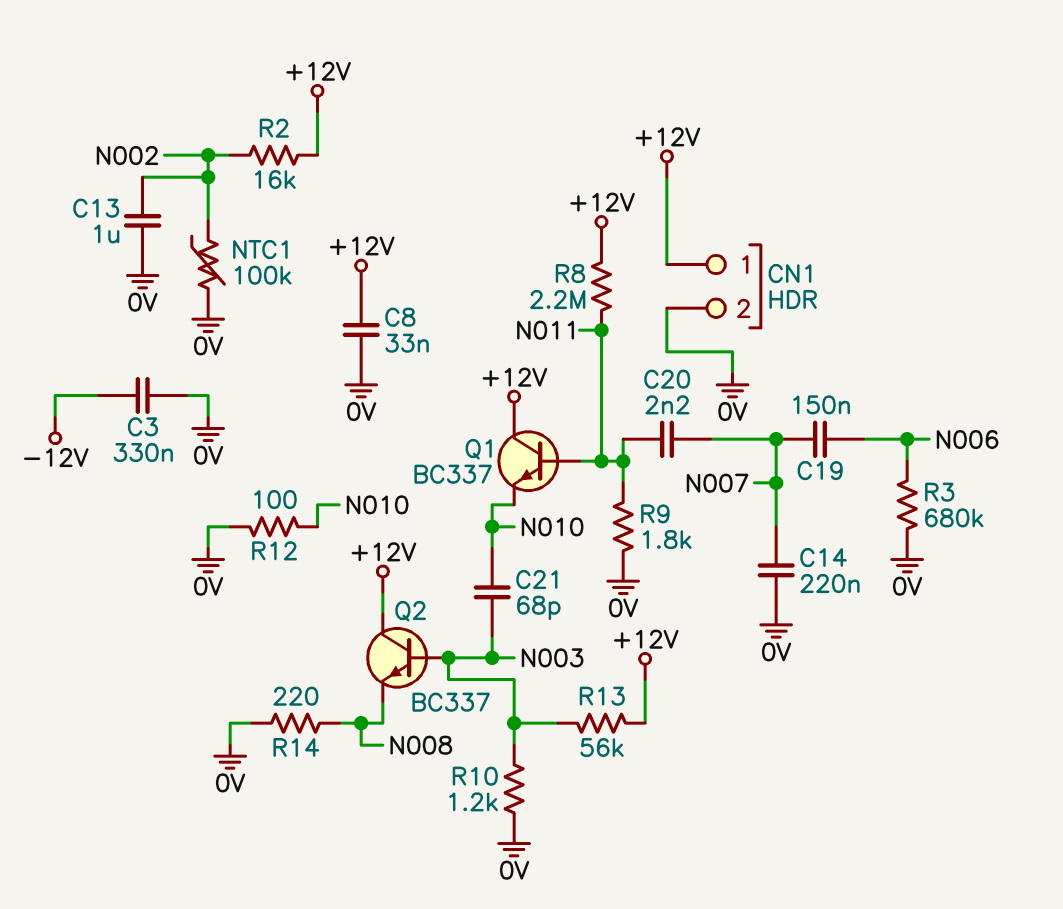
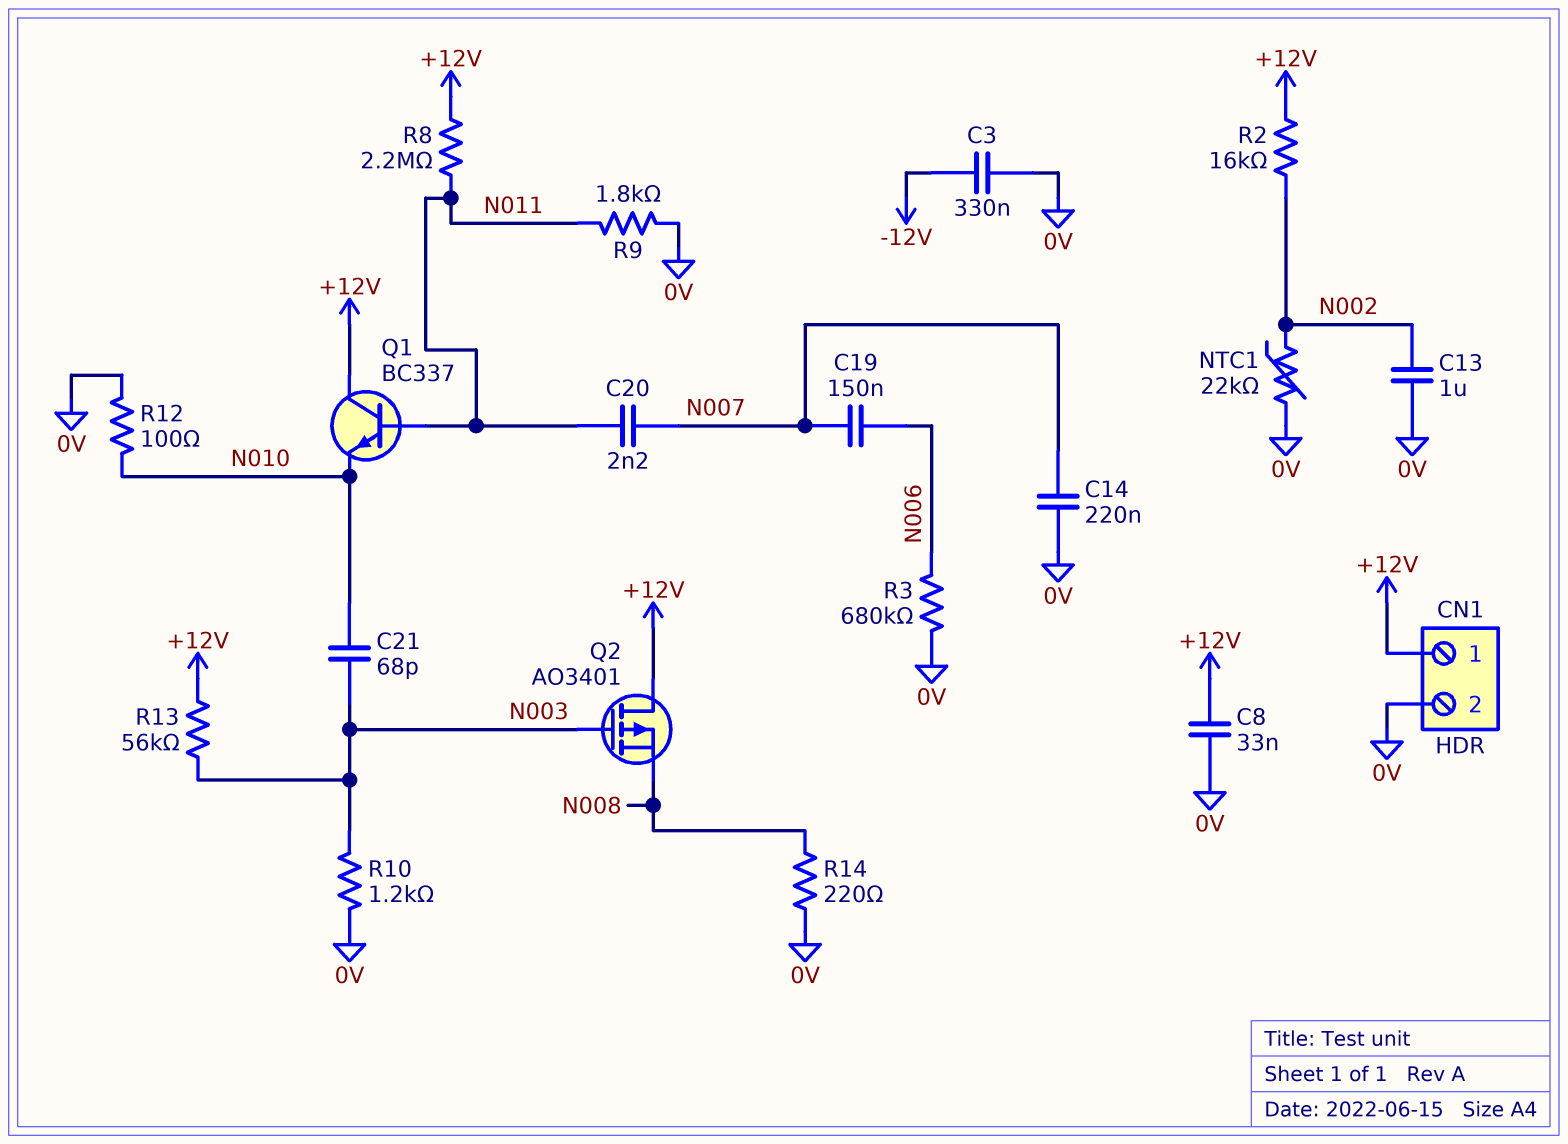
NTC1: 100k (0V, N002) -> 22k (0V, N002)
Q2: NPN BC337 (B N003, C +12V, E N008) -> PMOS AO3401 (G N003, D +12V, S N008)

